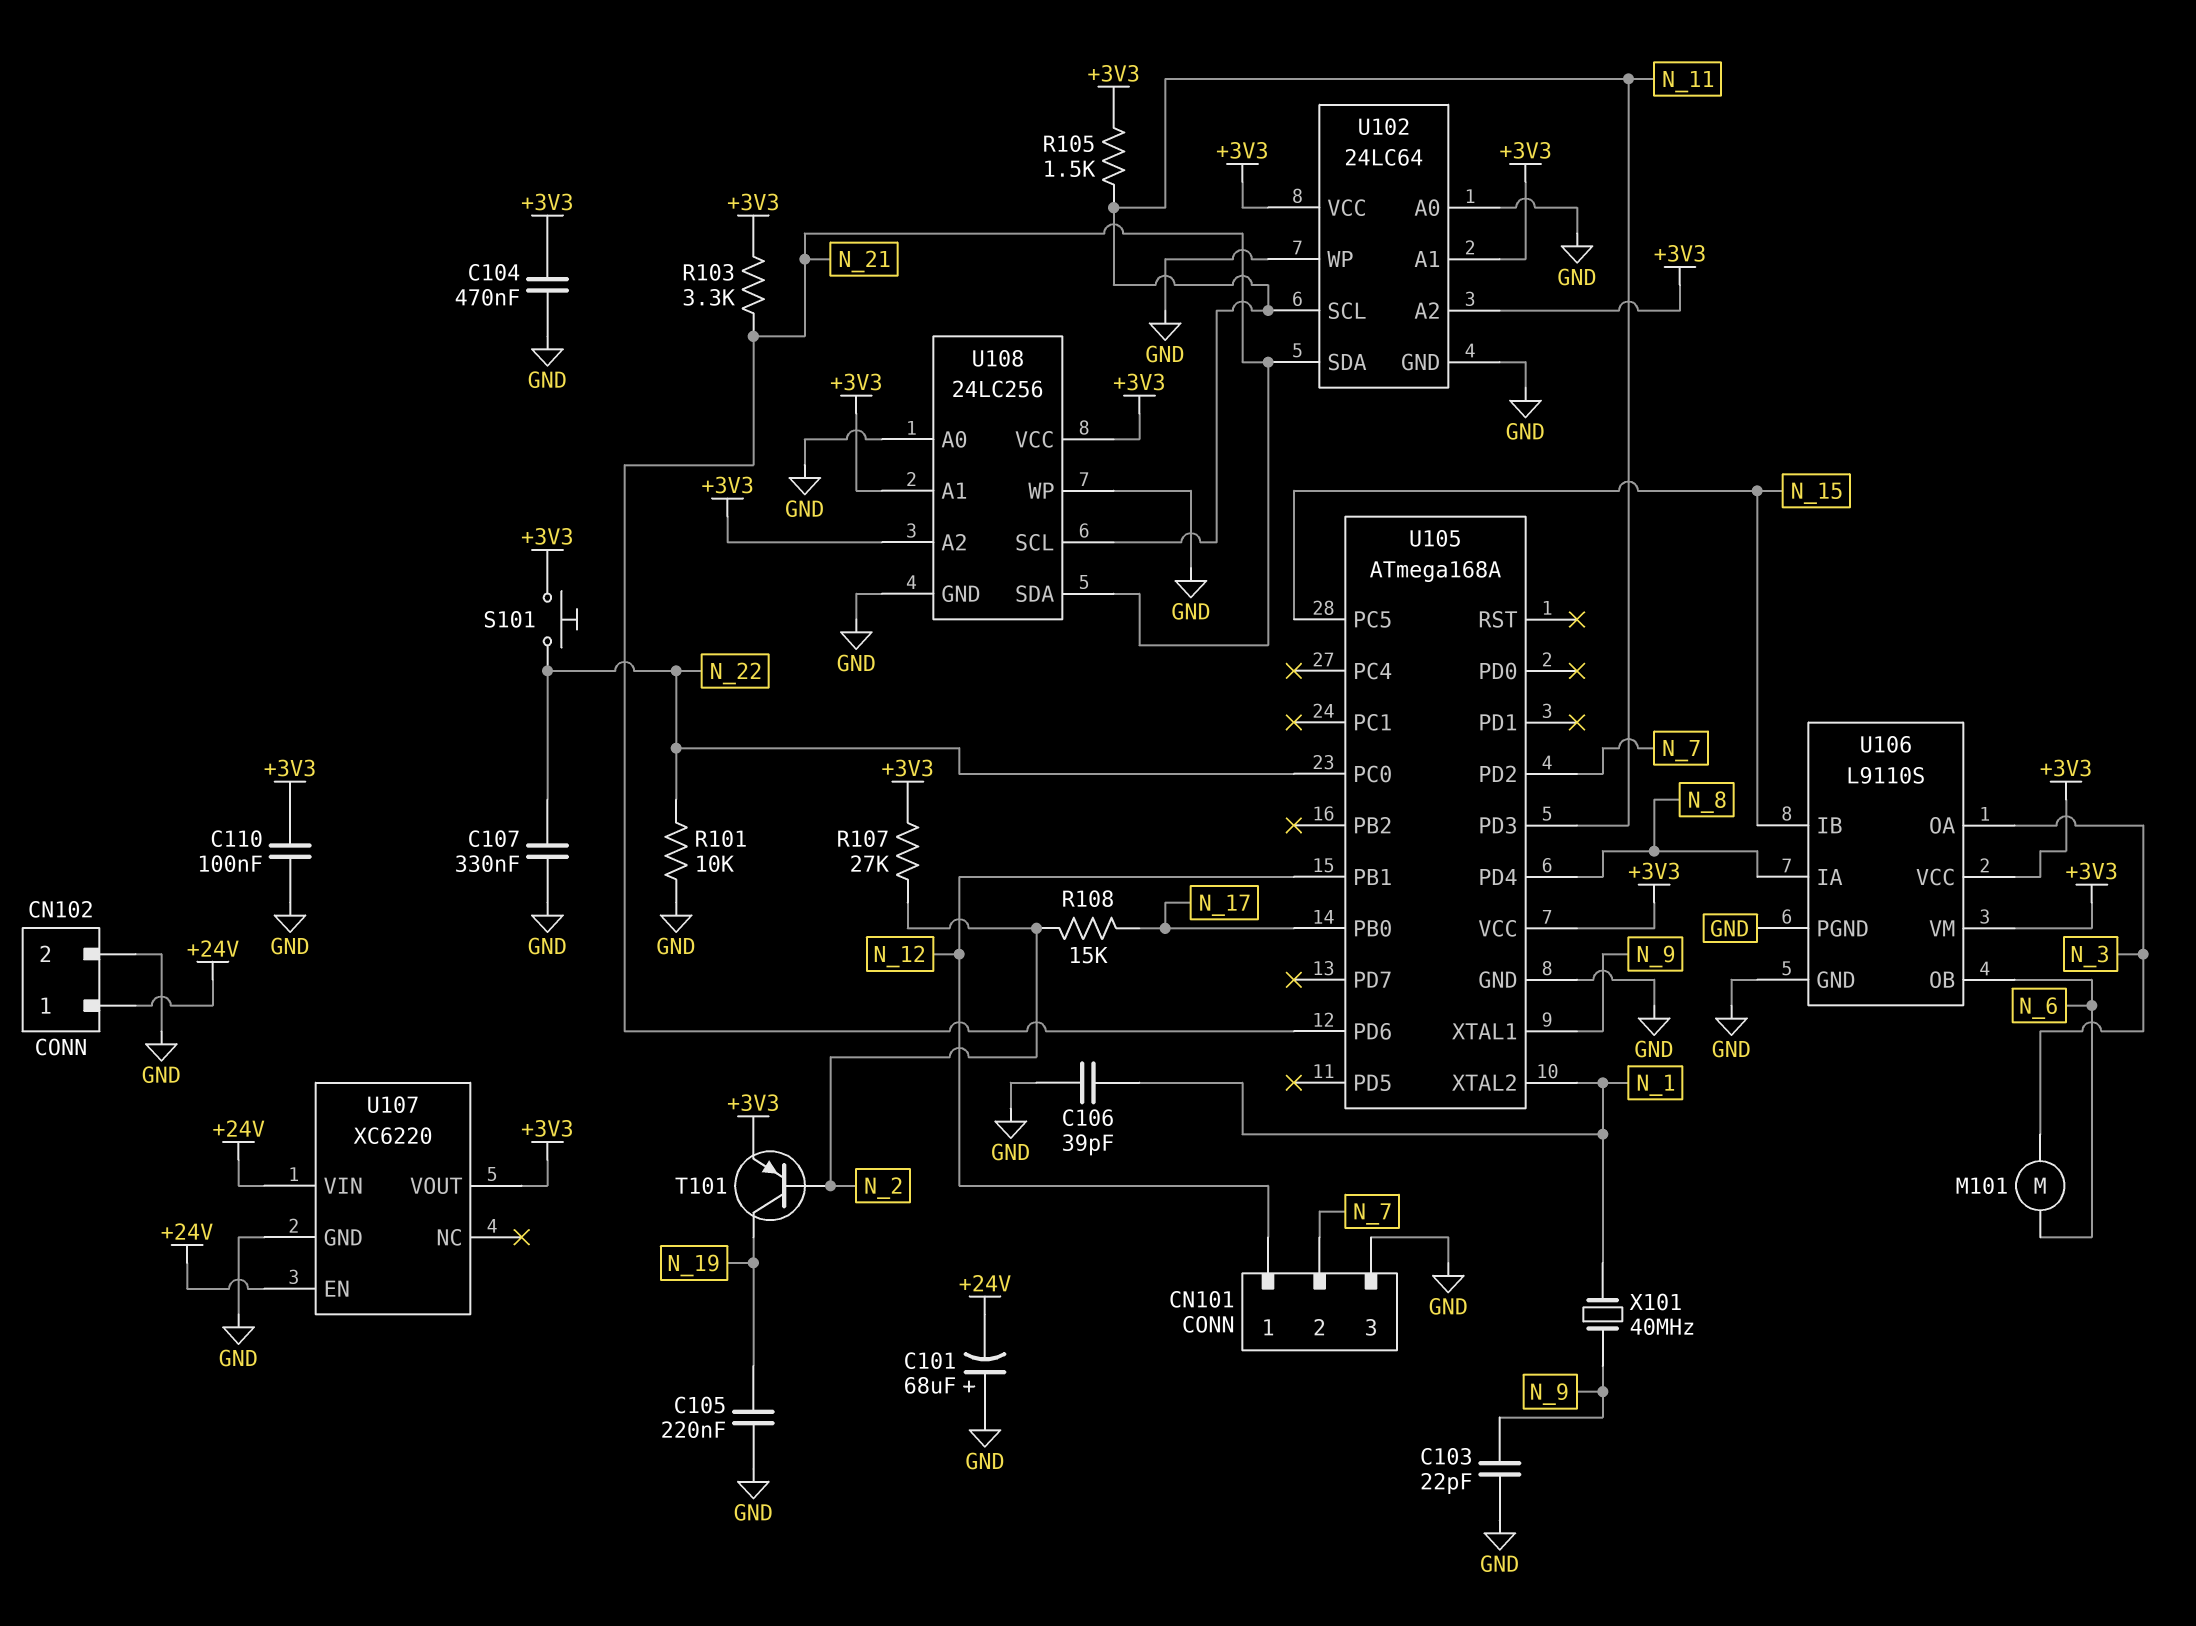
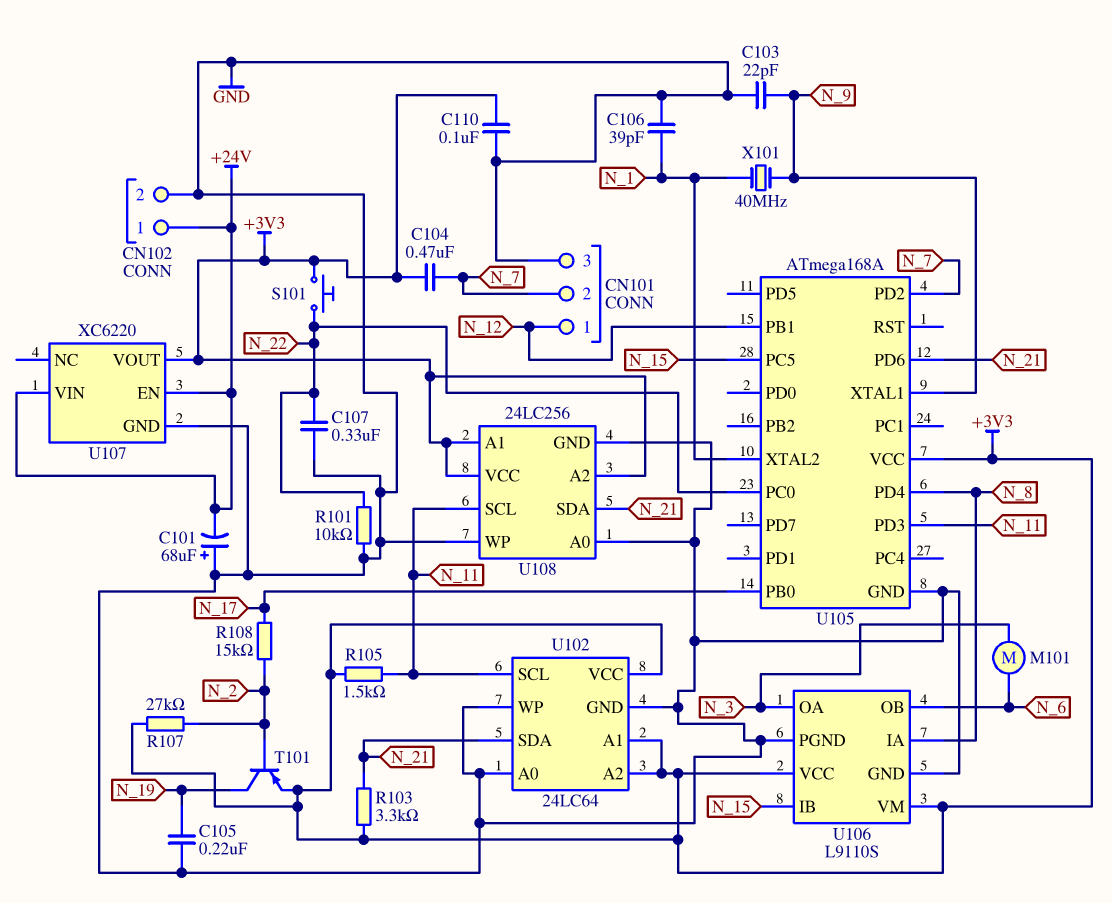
C104: 470nF (+3V3, GND) -> 470nF (+3V3, N_7)

